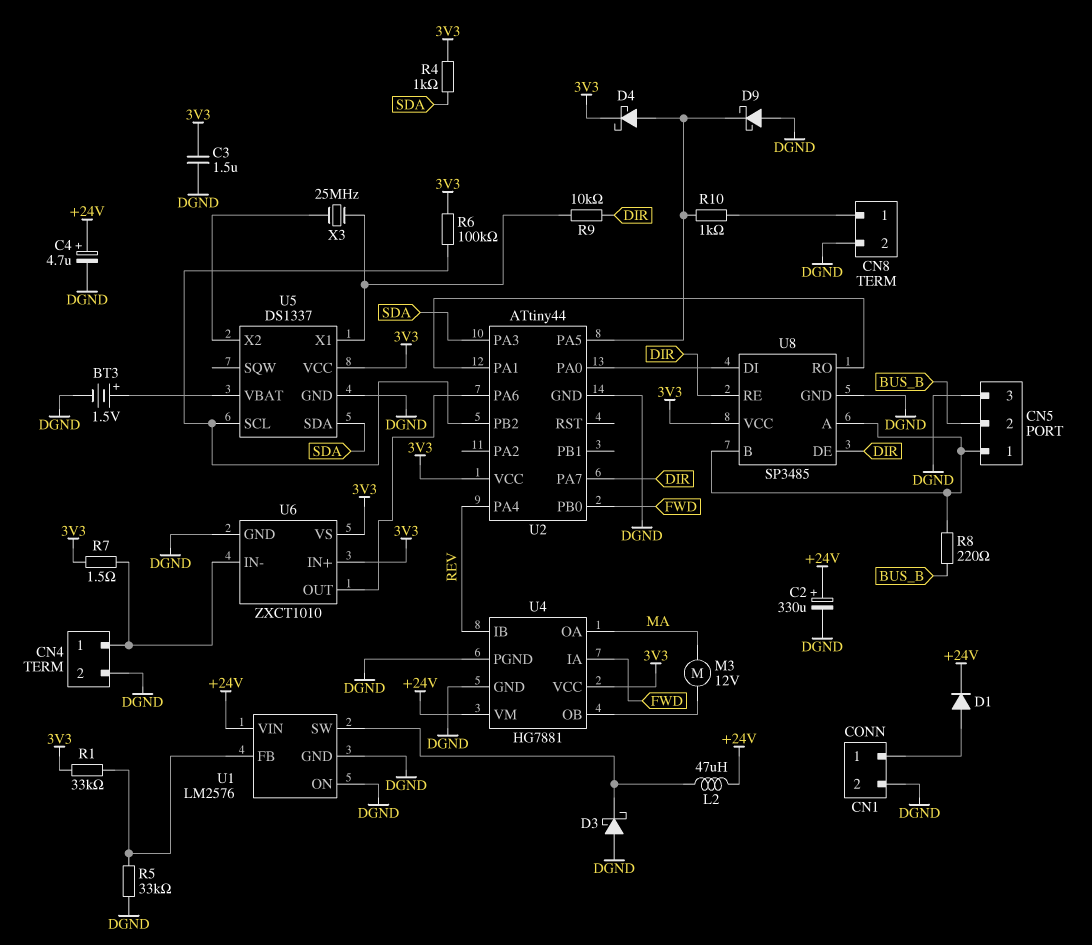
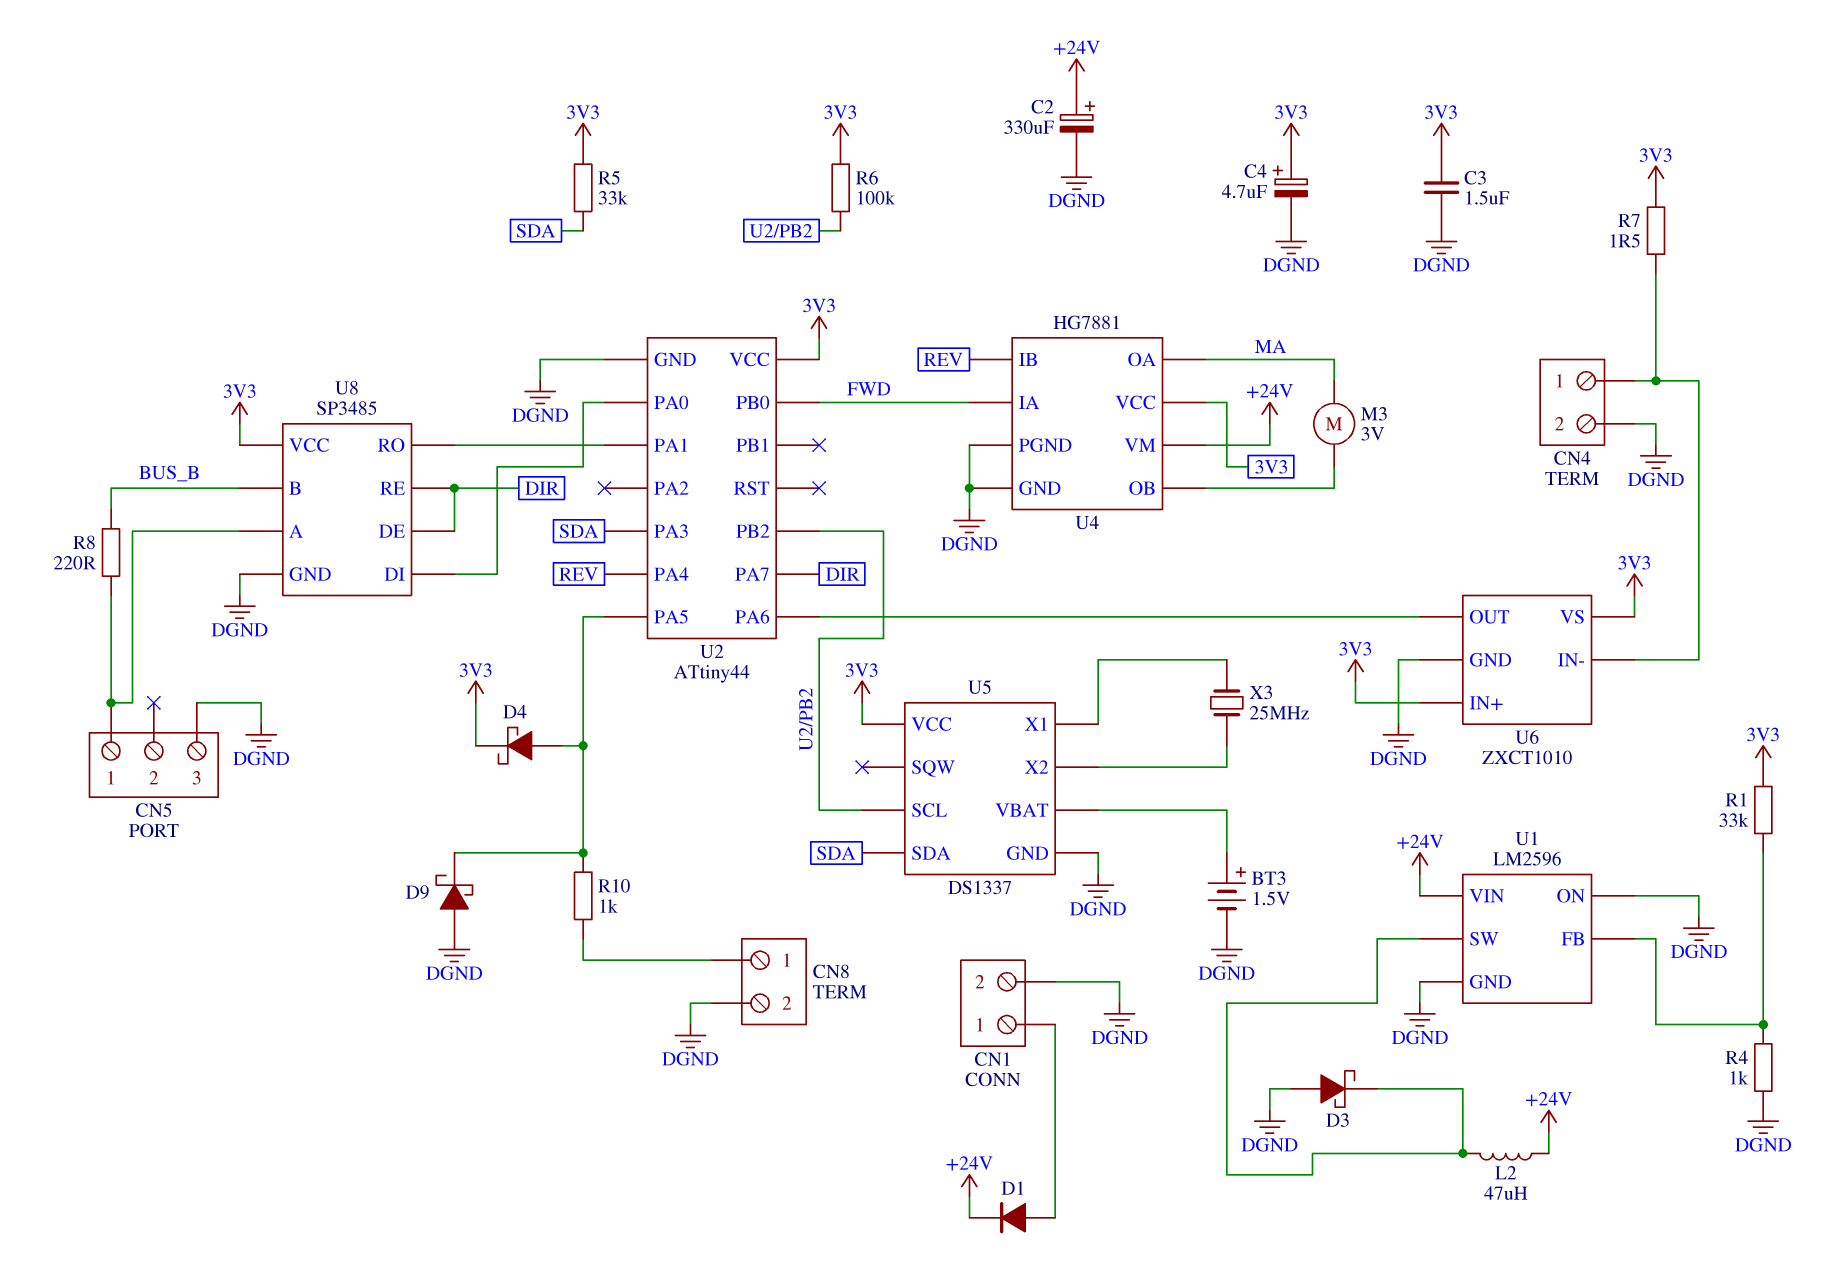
C4: 4.7uF (plus +24V, minus DGND) -> 4.7uF (plus 3V3, minus DGND)
CN5 pin 2: BUS_B -> none
M3: motor 12V (MA, U4/OB) -> motor 3V (MA, U4/OB)
R4: 1k (3V3, SDA) -> 1k (DGND, U1/FB)
R5: 33k (DGND, U1/FB) -> 33k (3V3, SDA)
R9: 10k (DIR, U5/X1) -> none
U1: LM2576 -> LM2596
U8 pin B: CN5/1 -> BUS_B

